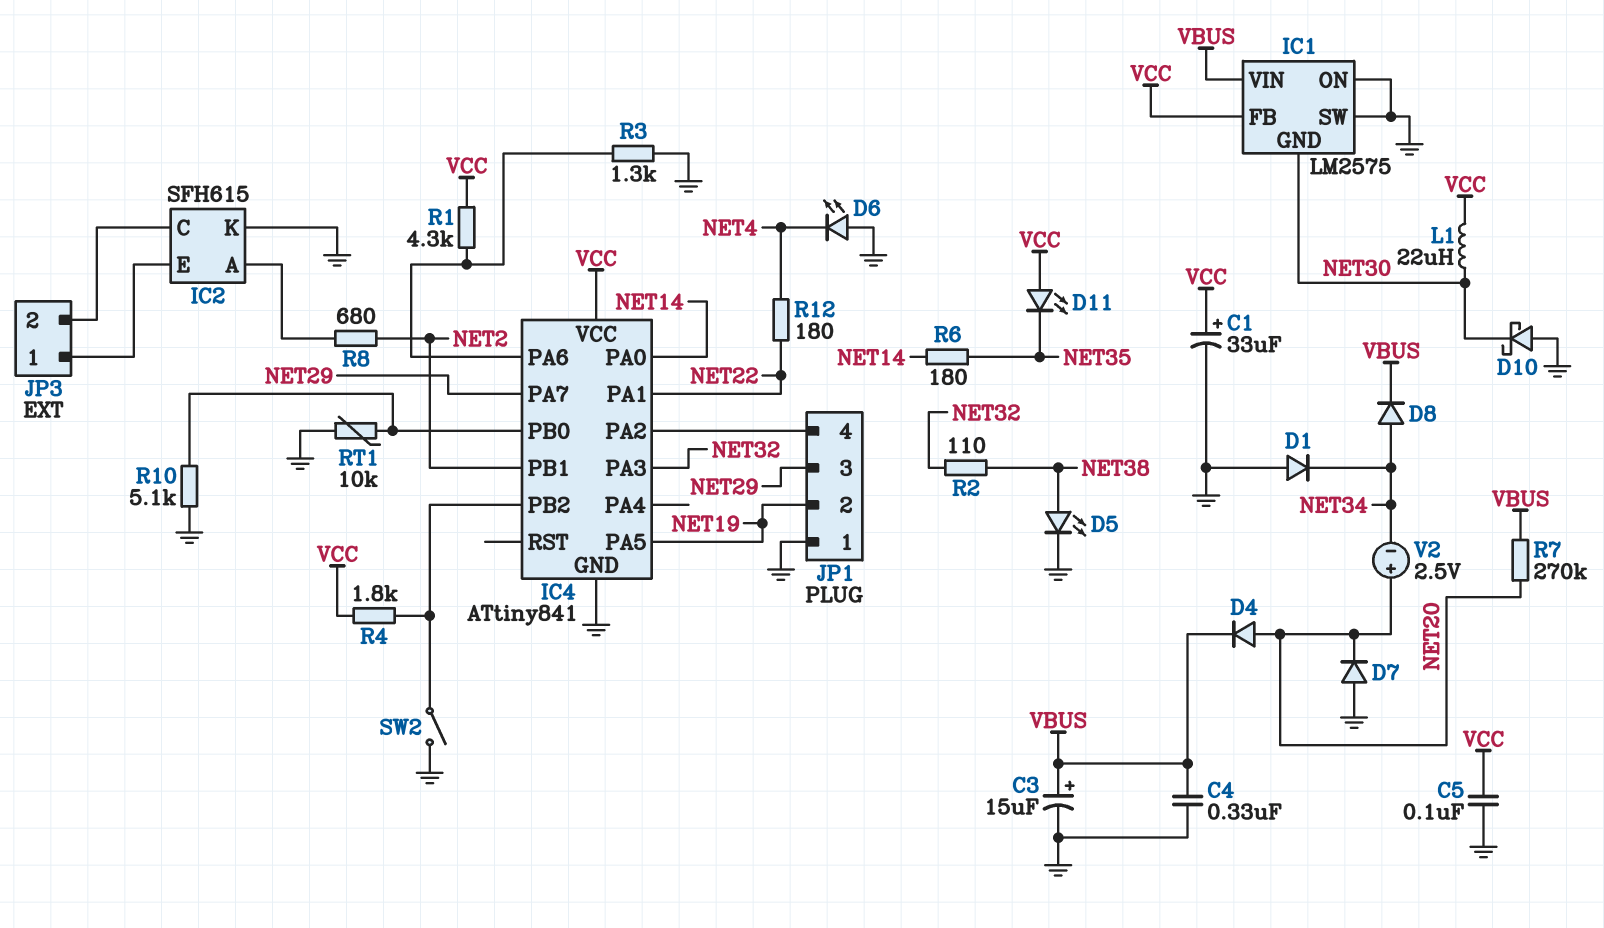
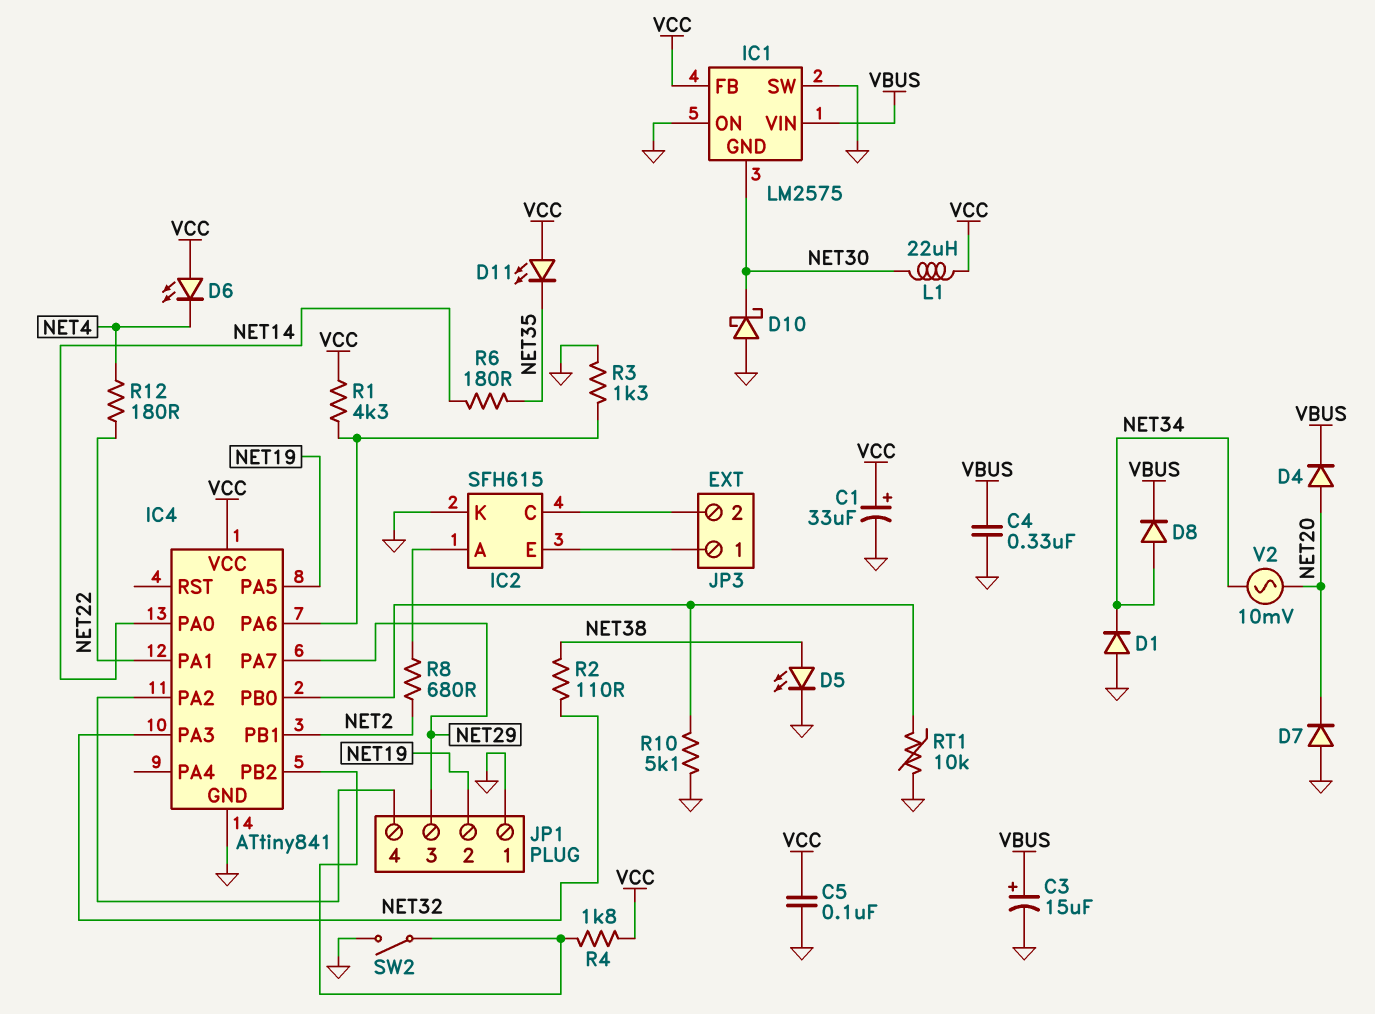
D6: LED (A GND, K NET4) -> LED (A VCC, K NET4)
R7: 270k (NET20, VBUS) -> none
V2: 2.5V (plus NET20, minus NET34) -> AC 10mV (NET20, NET34)

